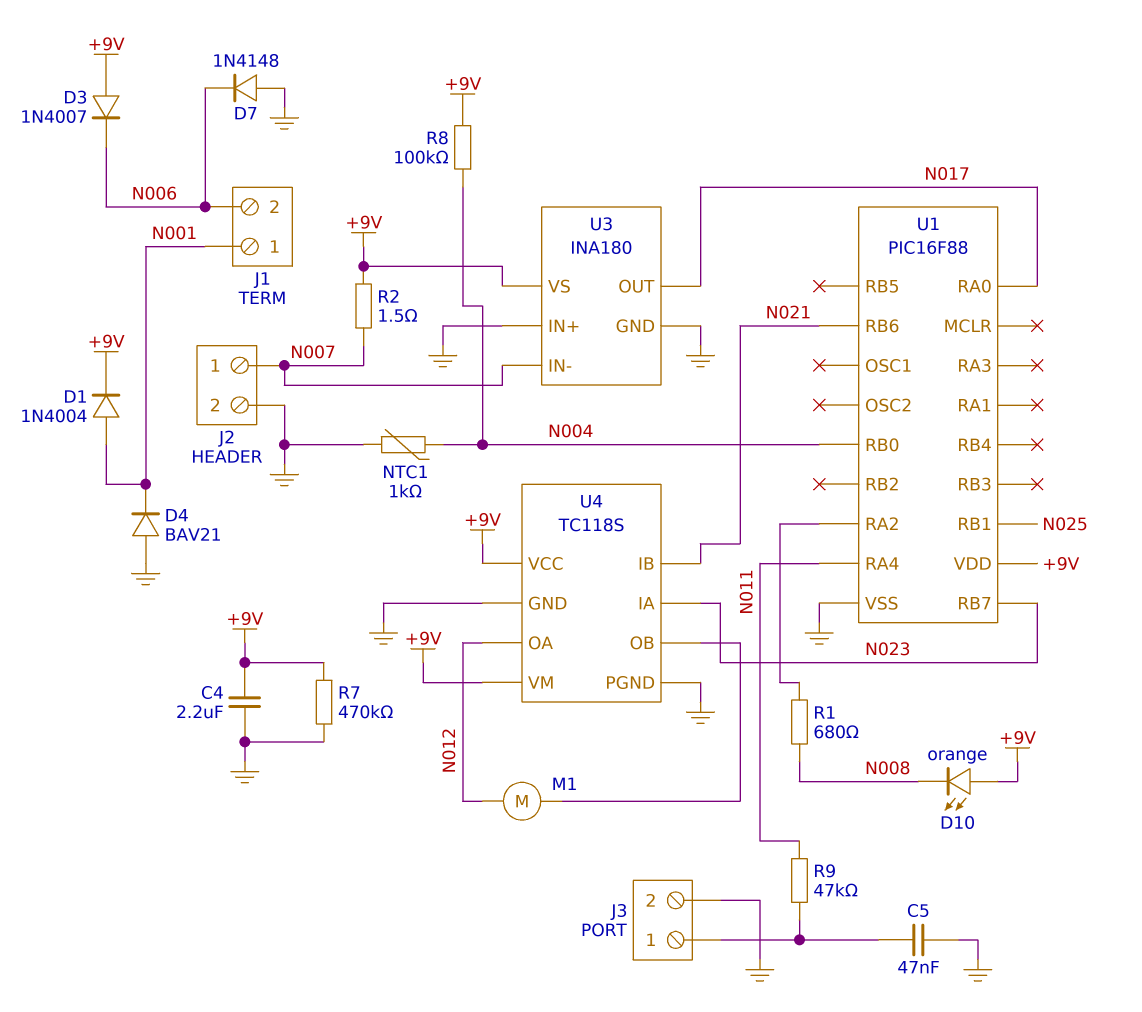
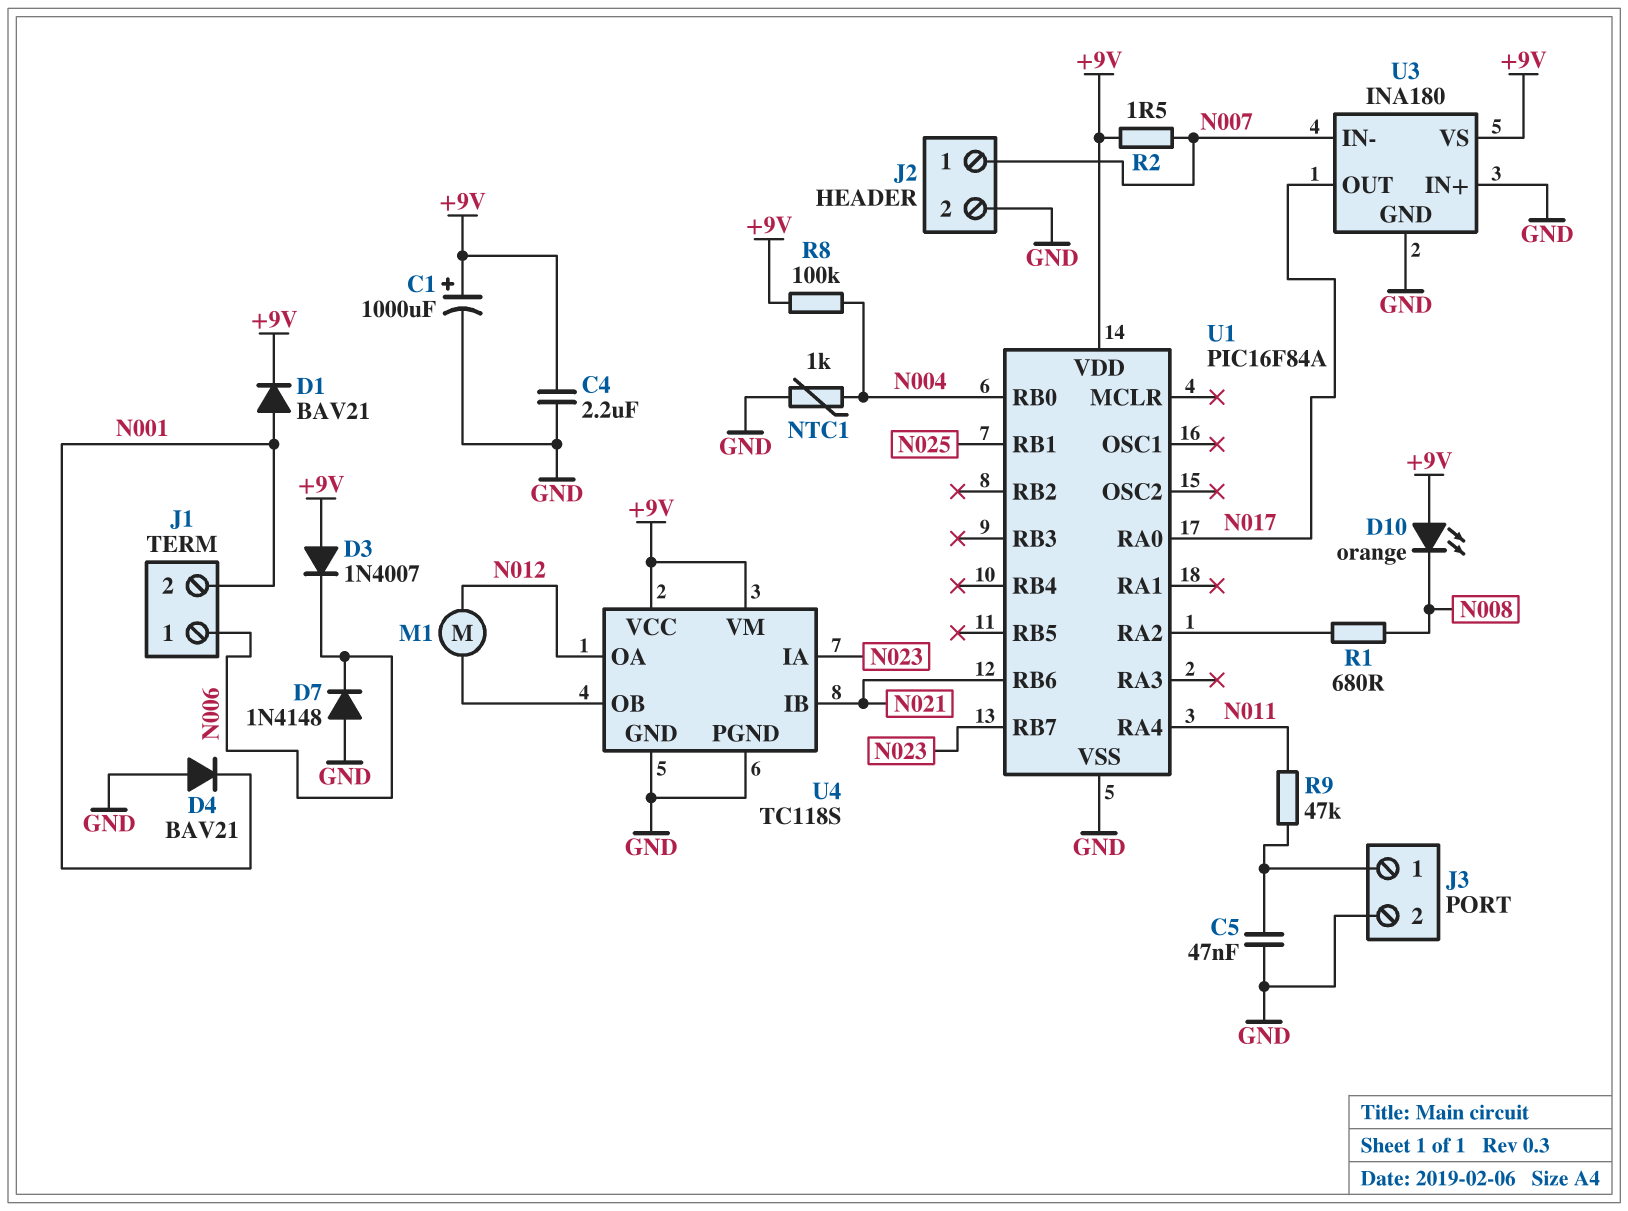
C1: none -> 1000uF (plus +9V, minus GND)
D1: diode 1N4004 (A N001, K +9V) -> diode BAV21 (A N001, K +9V)
J1 pin 1: N001 -> N006
J1 pin 2: N006 -> N001
R7: 470k (+9V, GND) -> none
U1: PIC16F88 -> PIC16F84A

